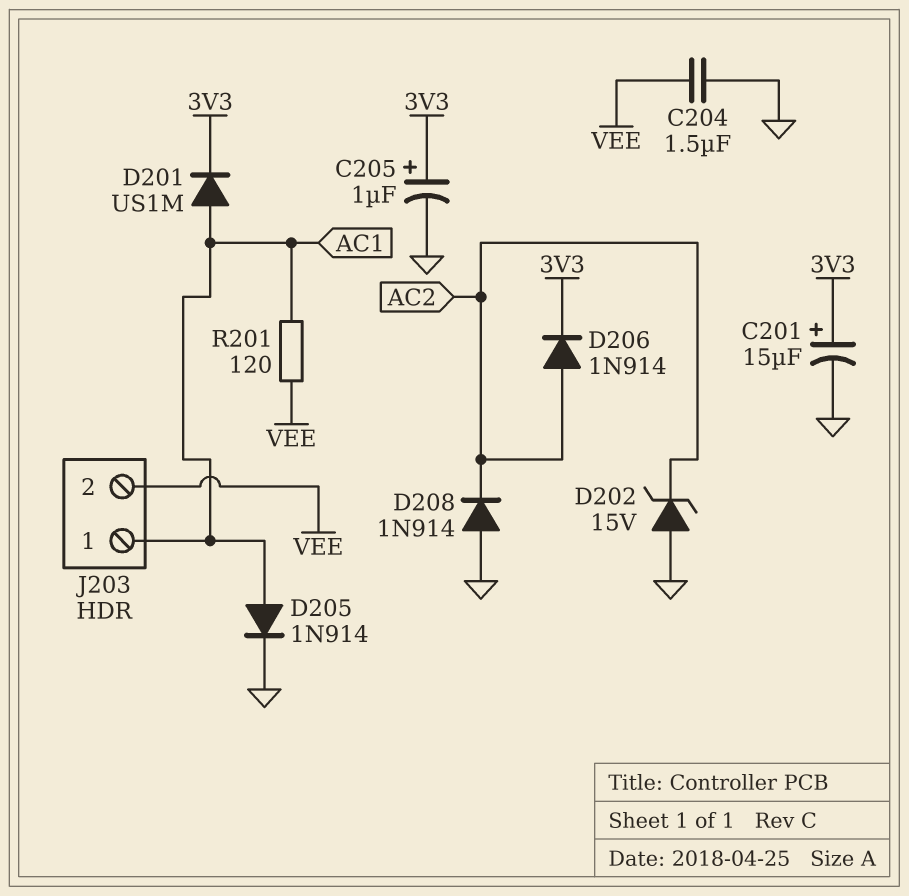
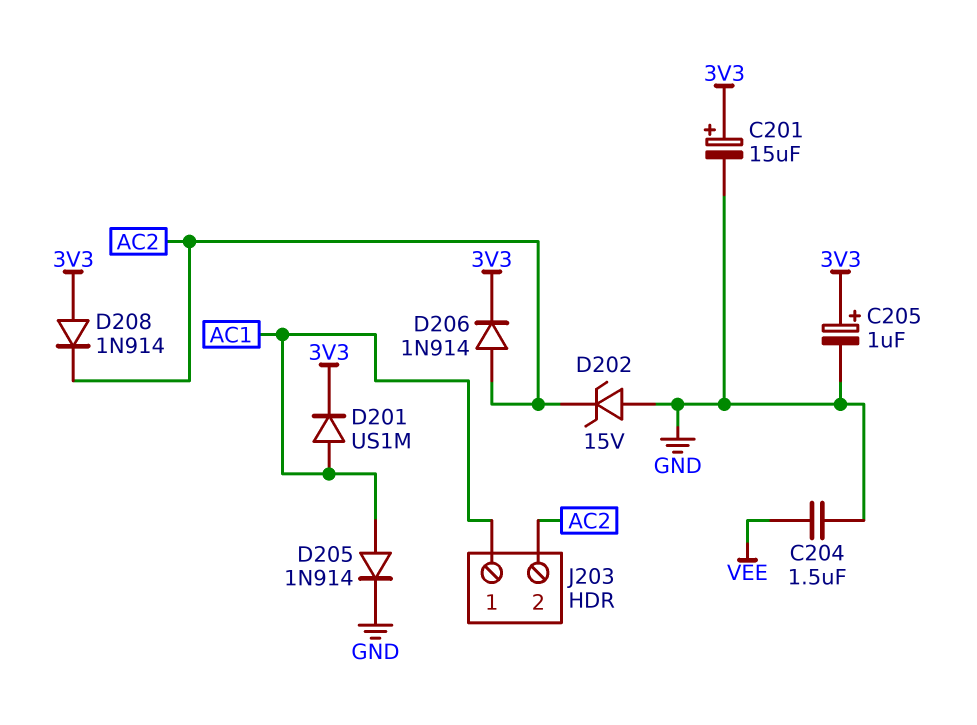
D208: diode 1N914 (A GND, K AC2) -> diode 1N914 (A 3V3, K AC2)
J203 pin 2: VEE -> AC2
R201: 120 (AC1, VEE) -> none

